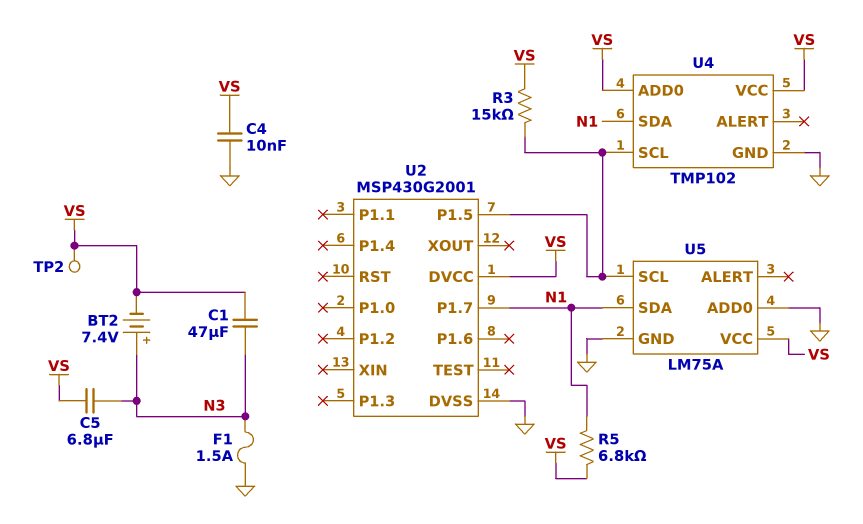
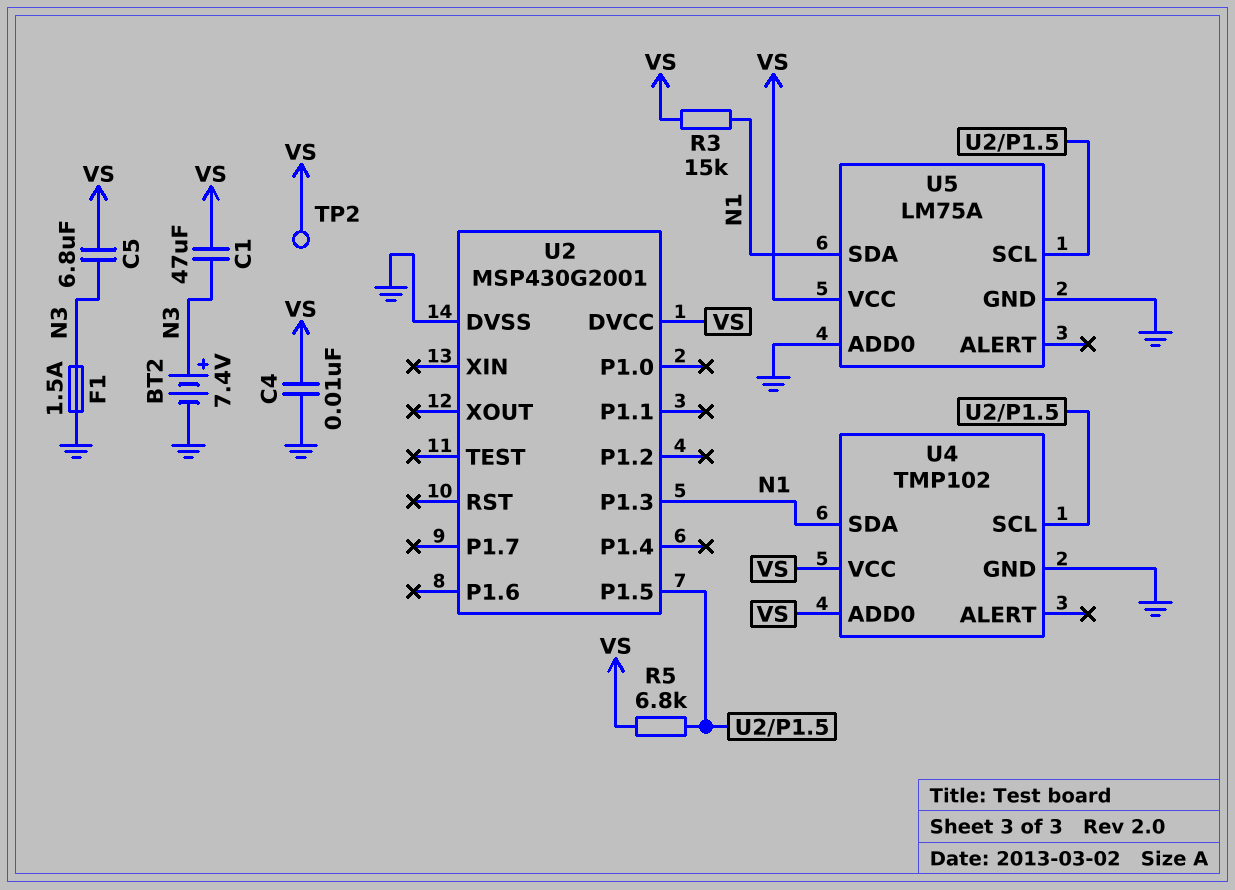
BT2: 7.4V (plus N3, minus VS) -> 7.4V (plus N3, minus GND)
R3: 15k (U2/P1.5, VS) -> 15k (N1, VS)
R5: 6.8k (N1, VS) -> 6.8k (U2/P1.5, VS)
U2 pin P1.3: none -> N1
U2 pin P1.7: N1 -> none

